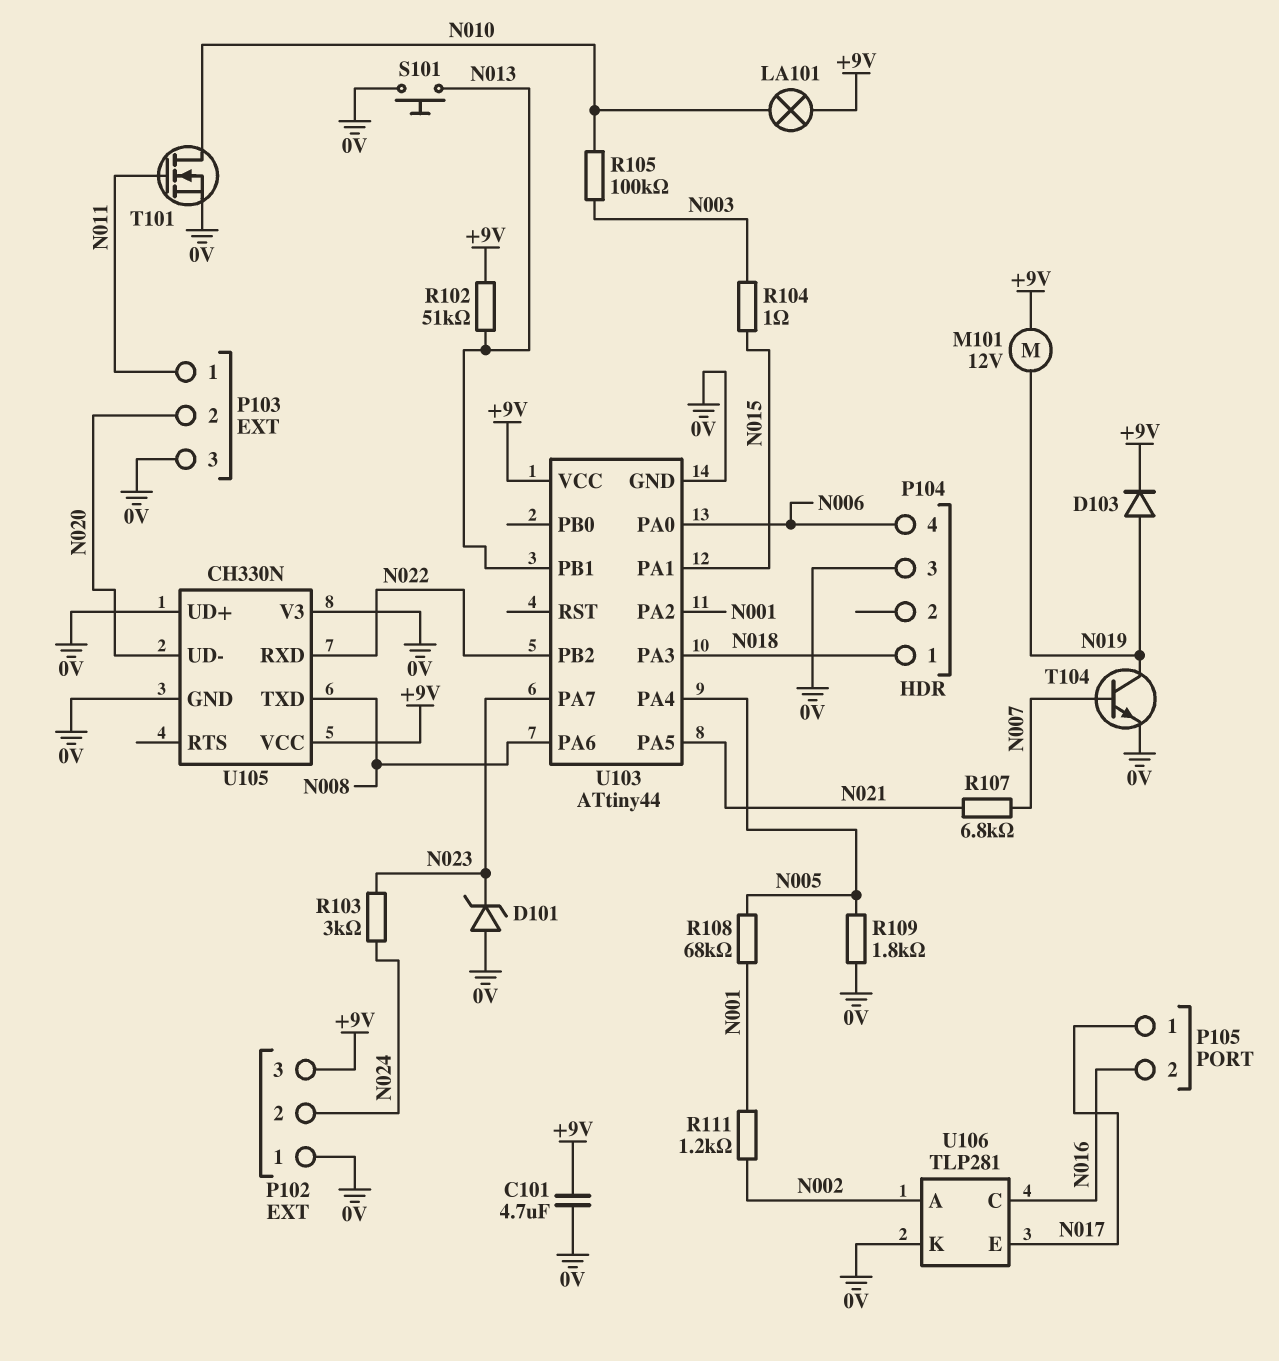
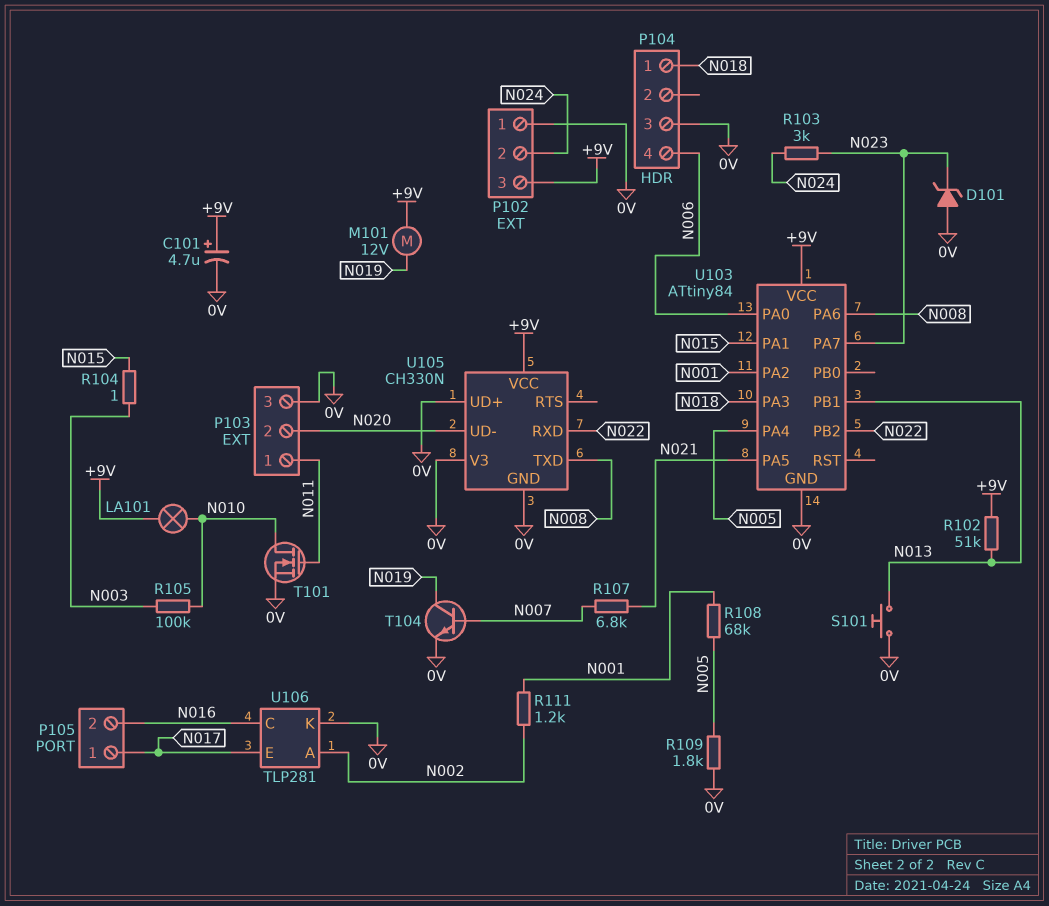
C101: 4.7uF (+9V, 0V) -> 4.7uF (plus +9V, minus 0V)
D103: diode (A N019, K +9V) -> none
U103: ATtiny44 -> ATtiny84

